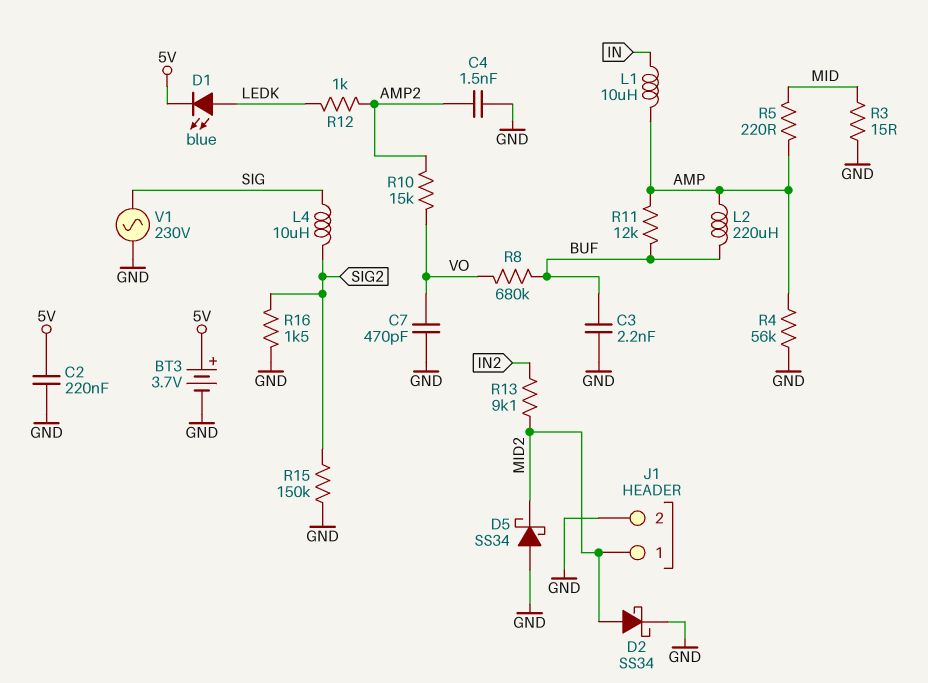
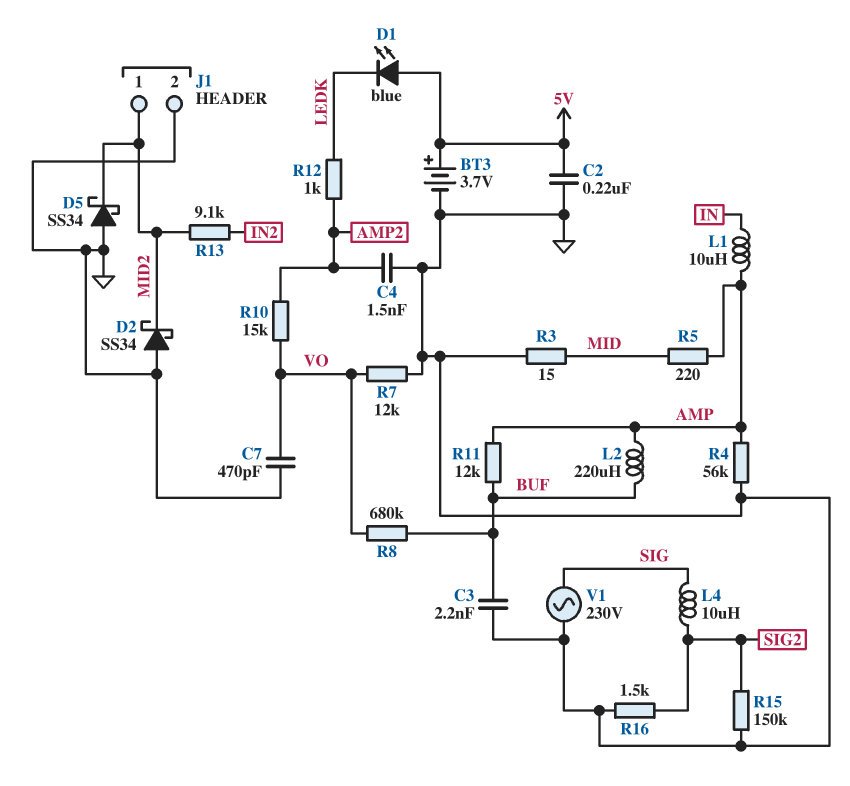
D1: LED blue (A LEDK, K 5V) -> LED blue (A 5V, K LEDK)
D2: schottky SS34 (A MID2, K GND) -> schottky SS34 (A GND, K MID2)
R7: none -> 12k (GND, VO)

